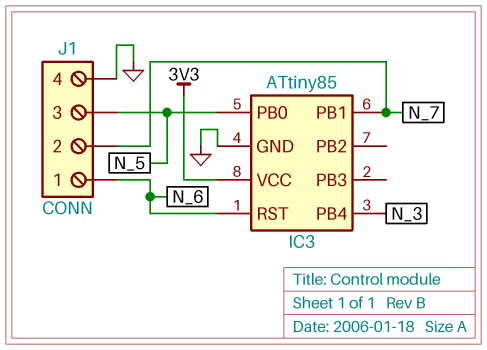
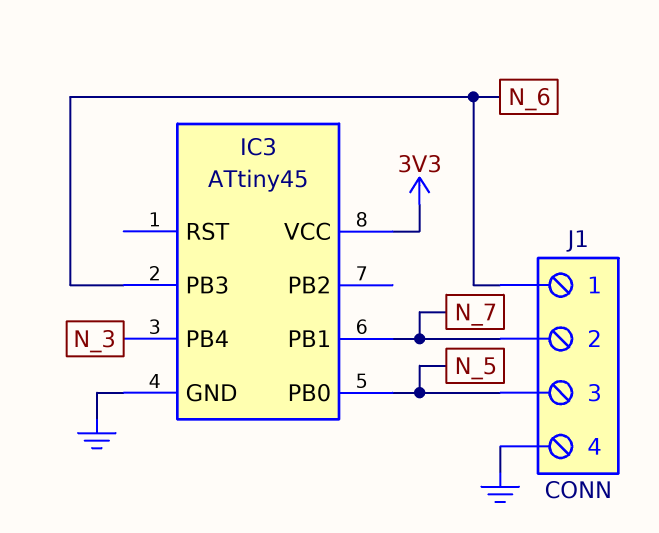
IC3: ATtiny85 -> ATtiny45
IC3 pin PB3: none -> N_6
IC3 pin RST: N_6 -> none

